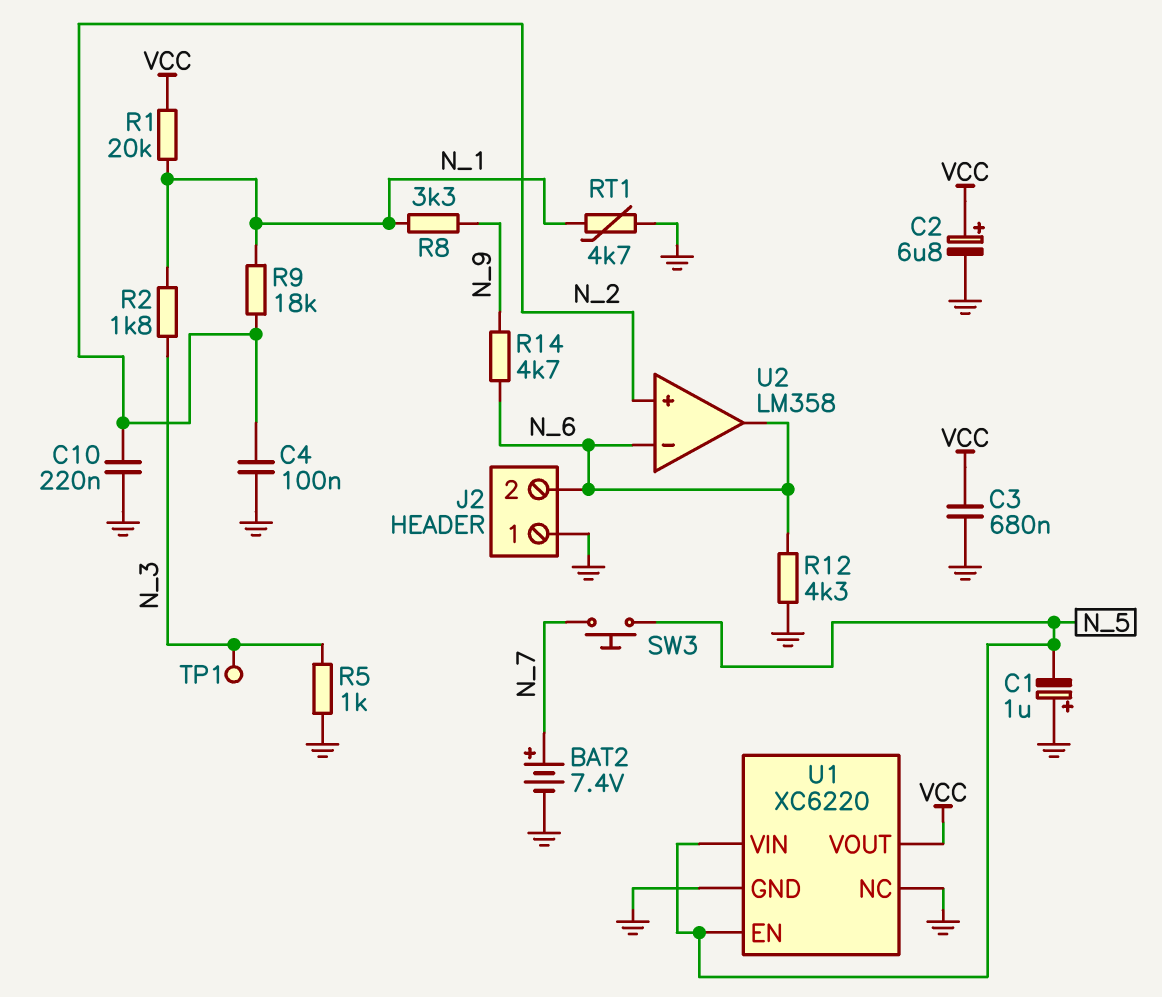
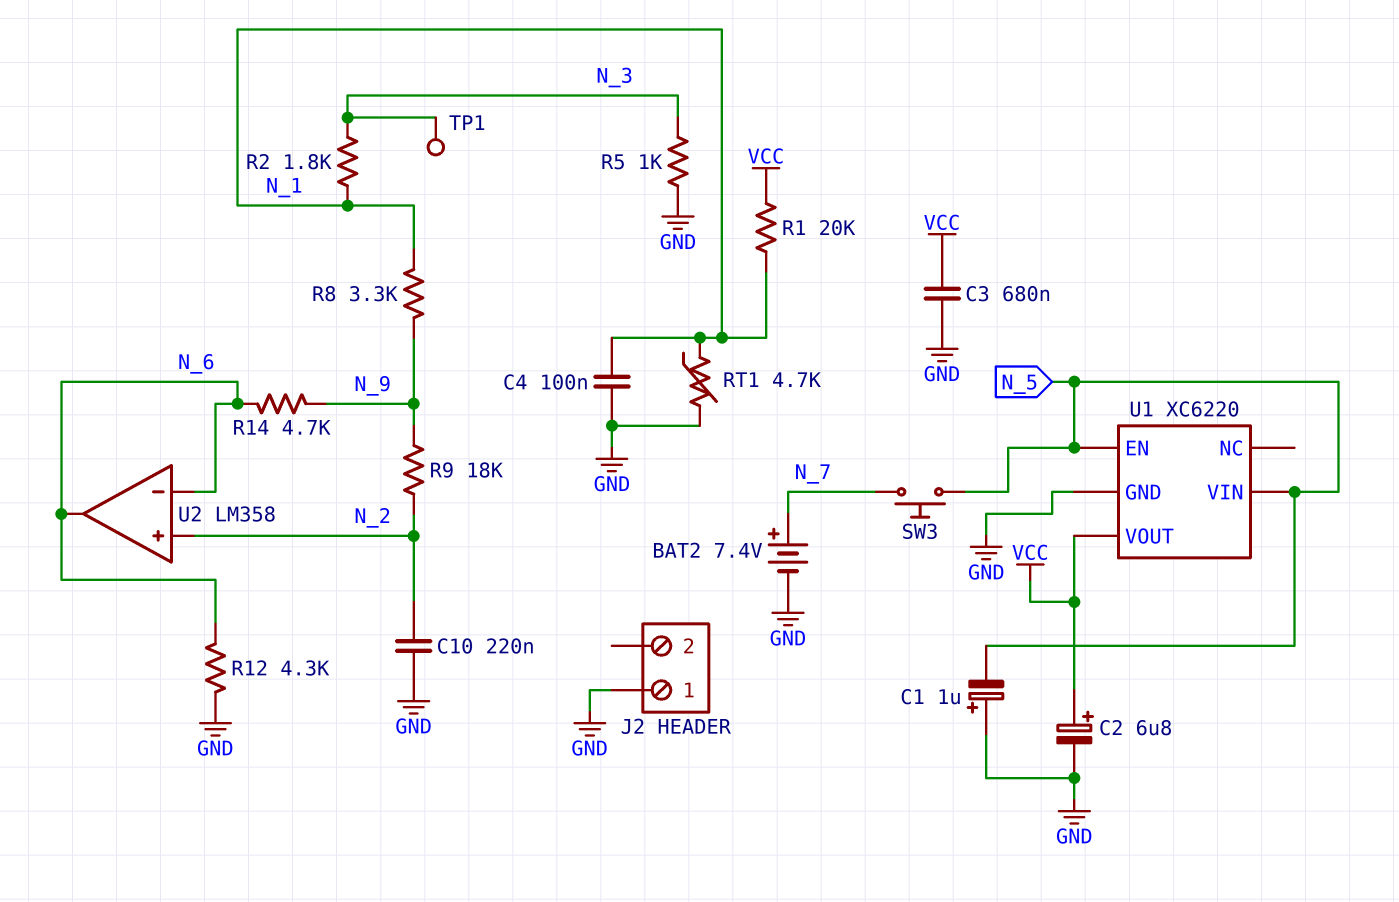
C4: 100nF (GND, N_2) -> 100nF (GND, N_1)
J2 pin 2: N_6 -> none
R9: 18k (N_1, N_2) -> 18k (N_2, N_9)
U1 pin NC: GND -> none

